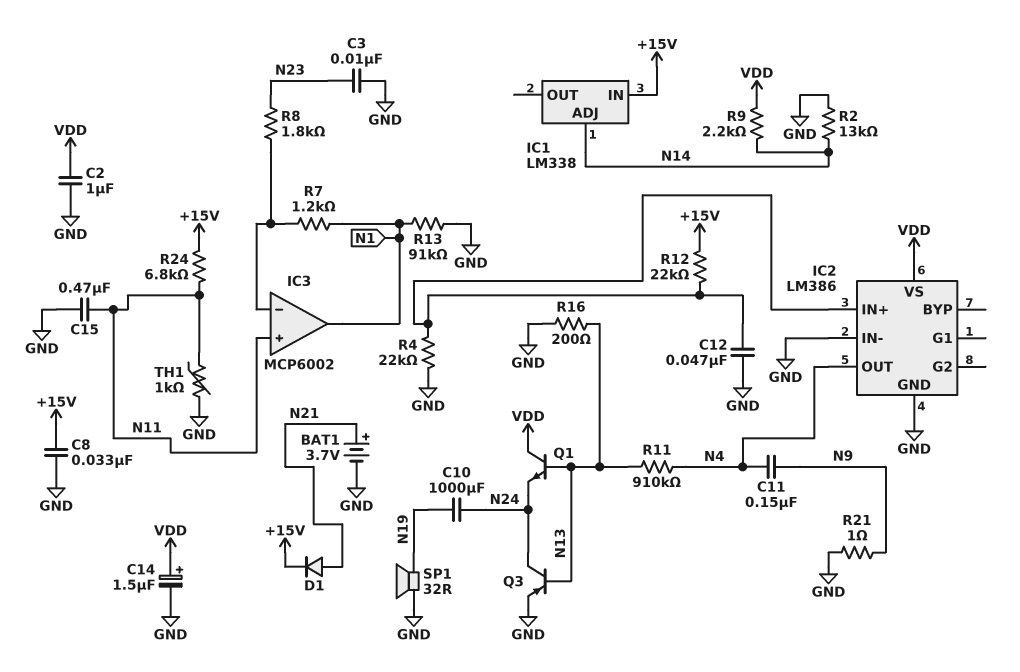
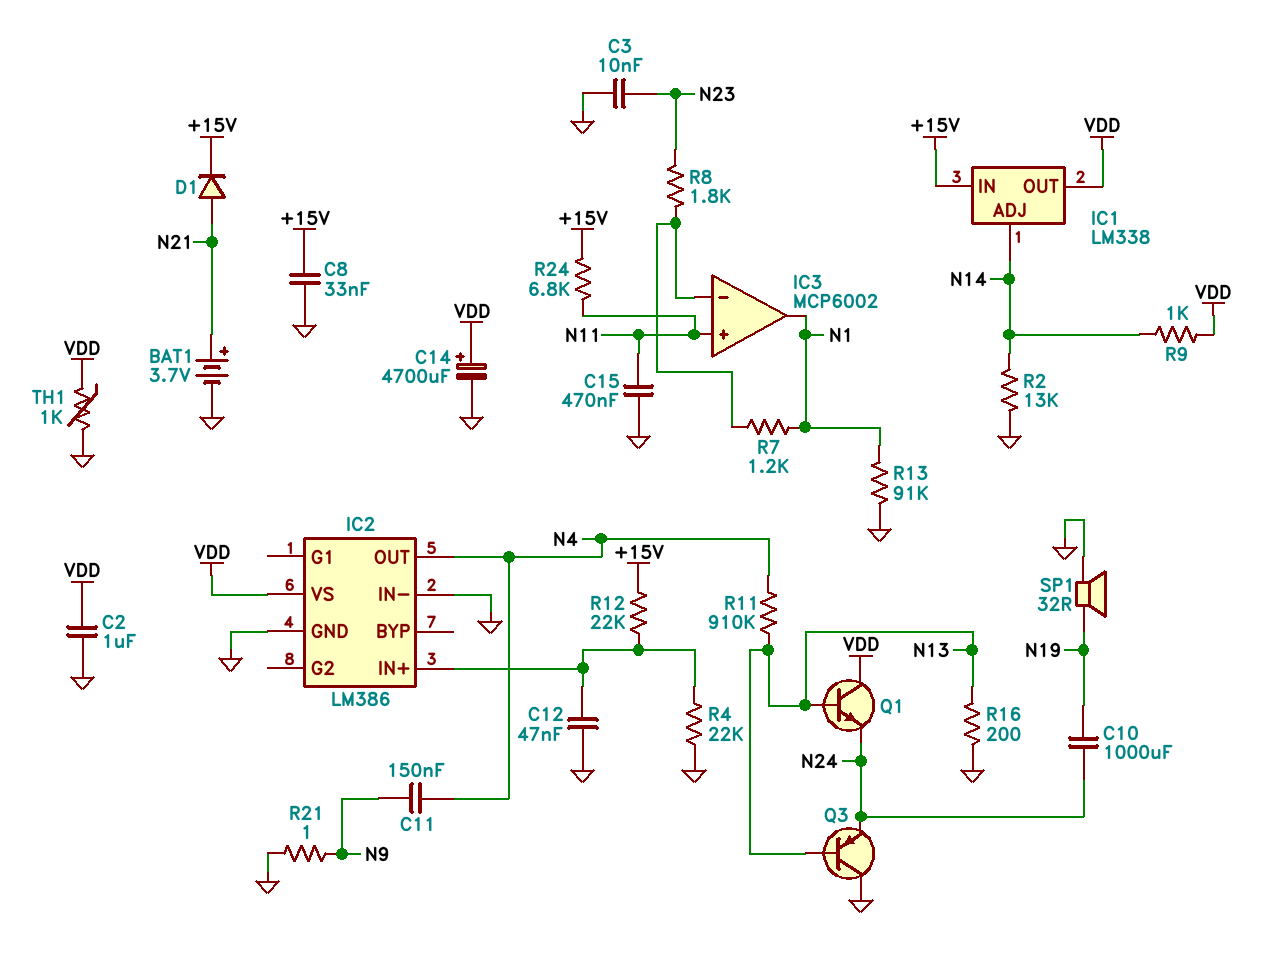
C14: 1.5uF (plus VDD, minus GND) -> 4700uF (plus VDD, minus GND)
IC1 pin OUT: none -> VDD
Q3: PNP (B N13, C N24, E GND) -> PNP (B N13, C GND, E N24)
R9: 2.2k (N14, VDD) -> 1k (N14, VDD)
TH1: 1k (GND, N11) -> 1k (GND, VDD)

